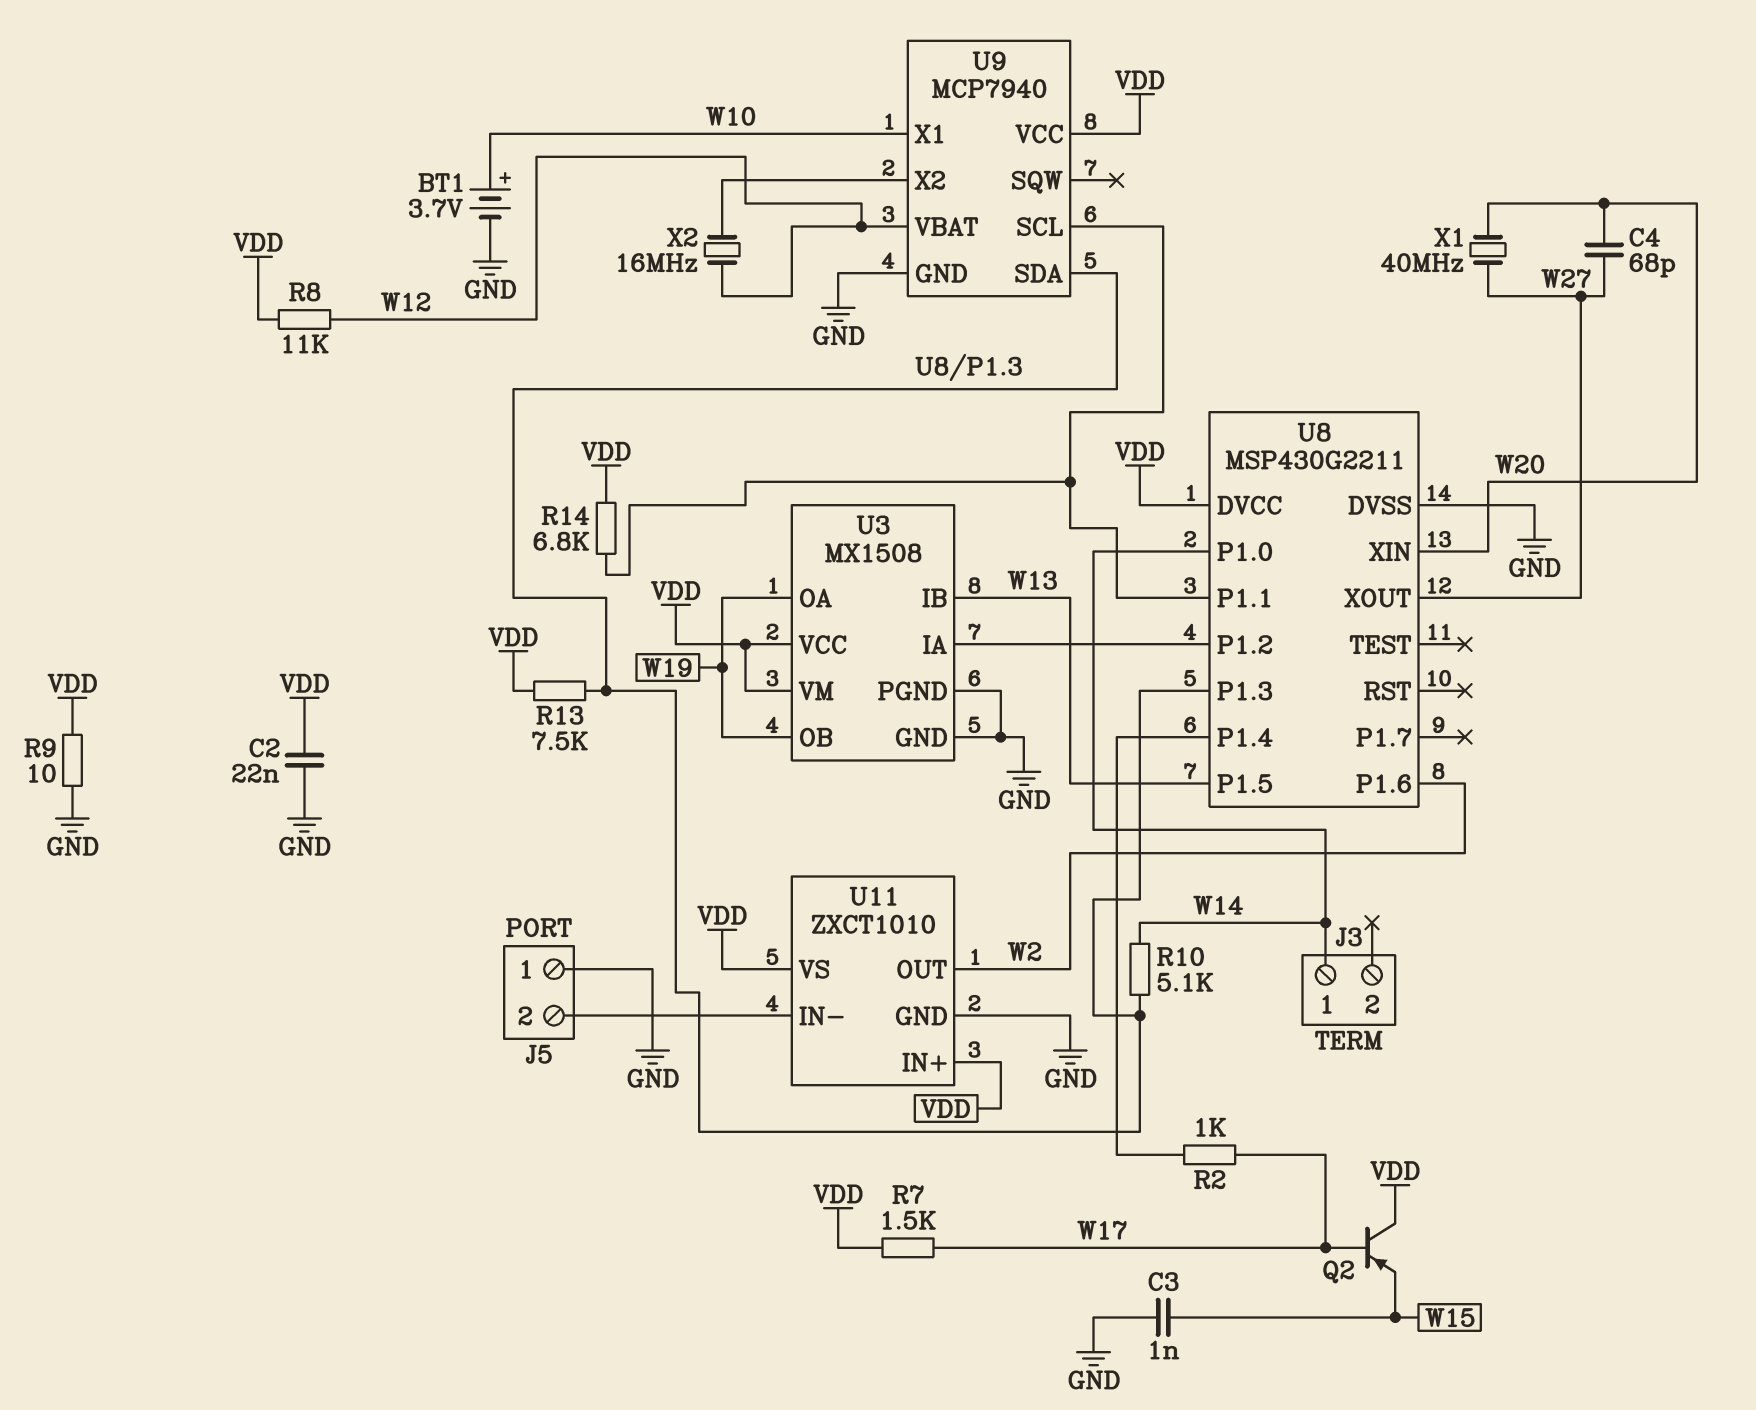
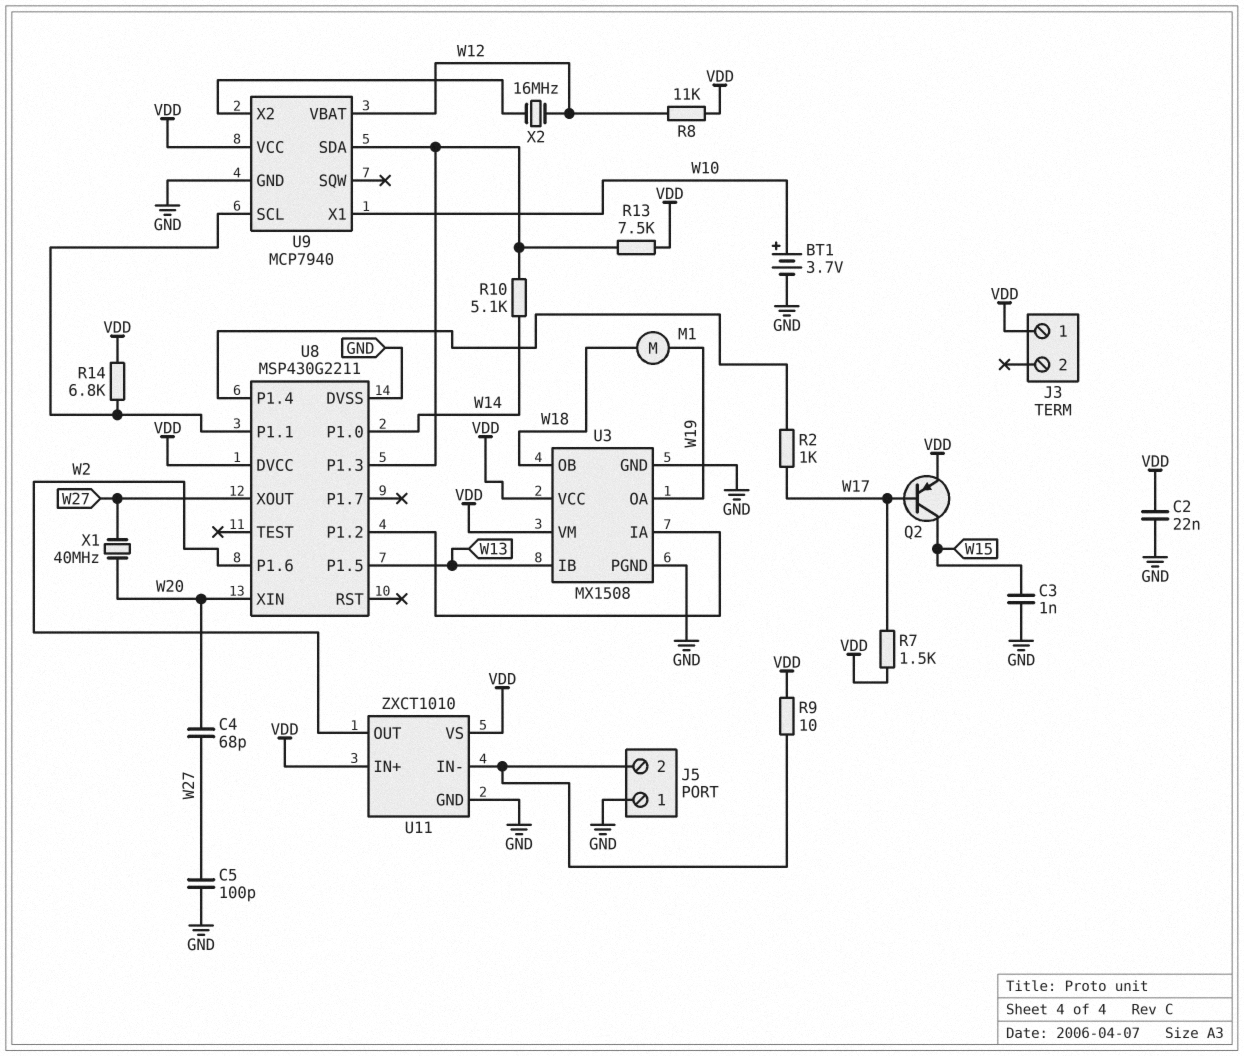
C5: none -> 100pF (GND, W27)
J3 pin 1: W14 -> VDD
M1: none -> motor (W18, W19)
Q2: PNP (B W17, C VDD, E W15) -> PNP (B W17, C W15, E VDD)
R9: 10 (GND, VDD) -> 10 (J5/2, VDD)
U3 pin OB: W19 -> W18

